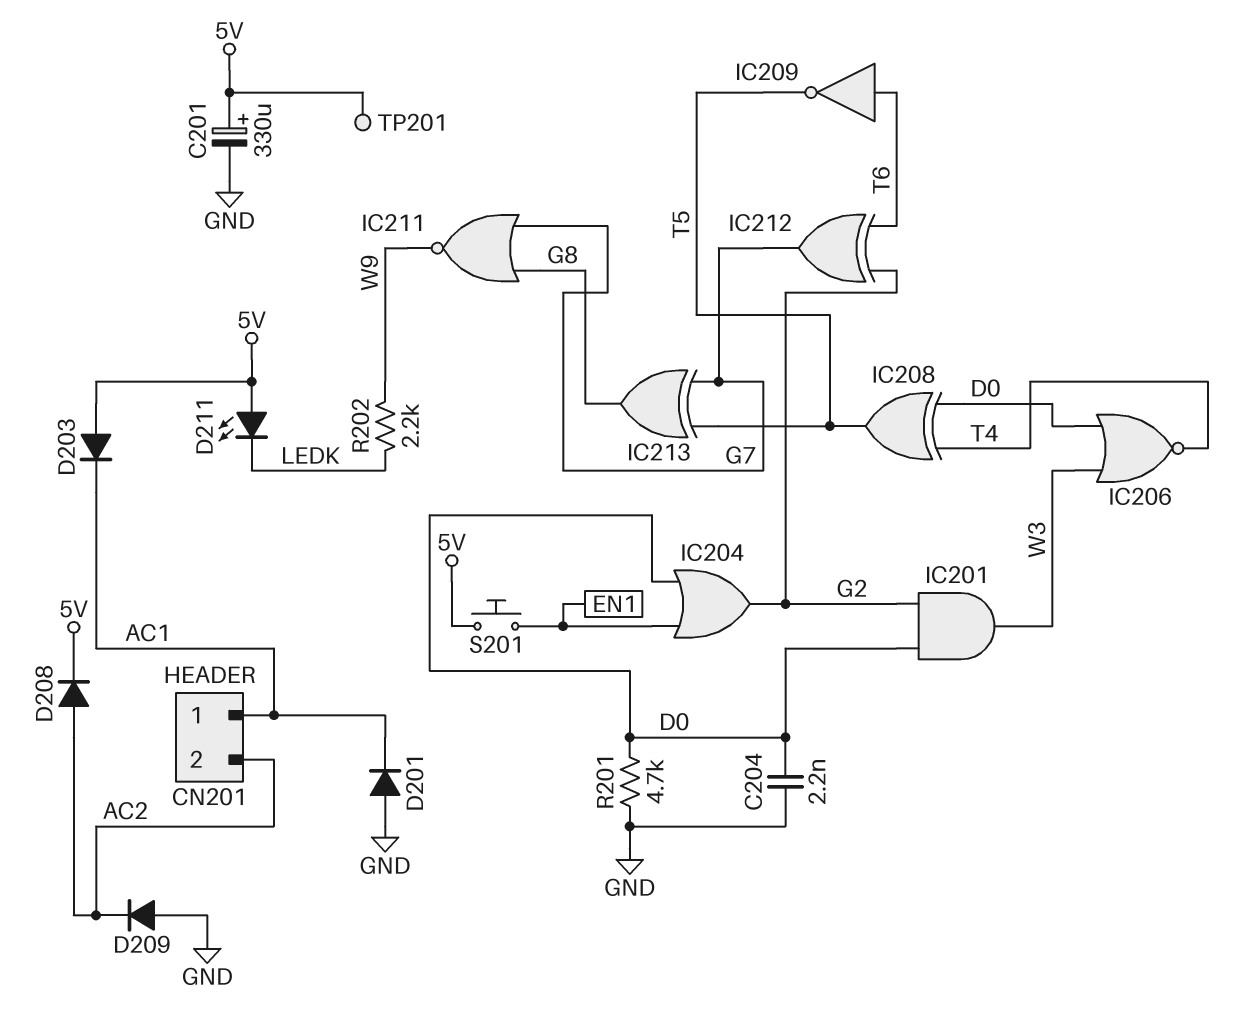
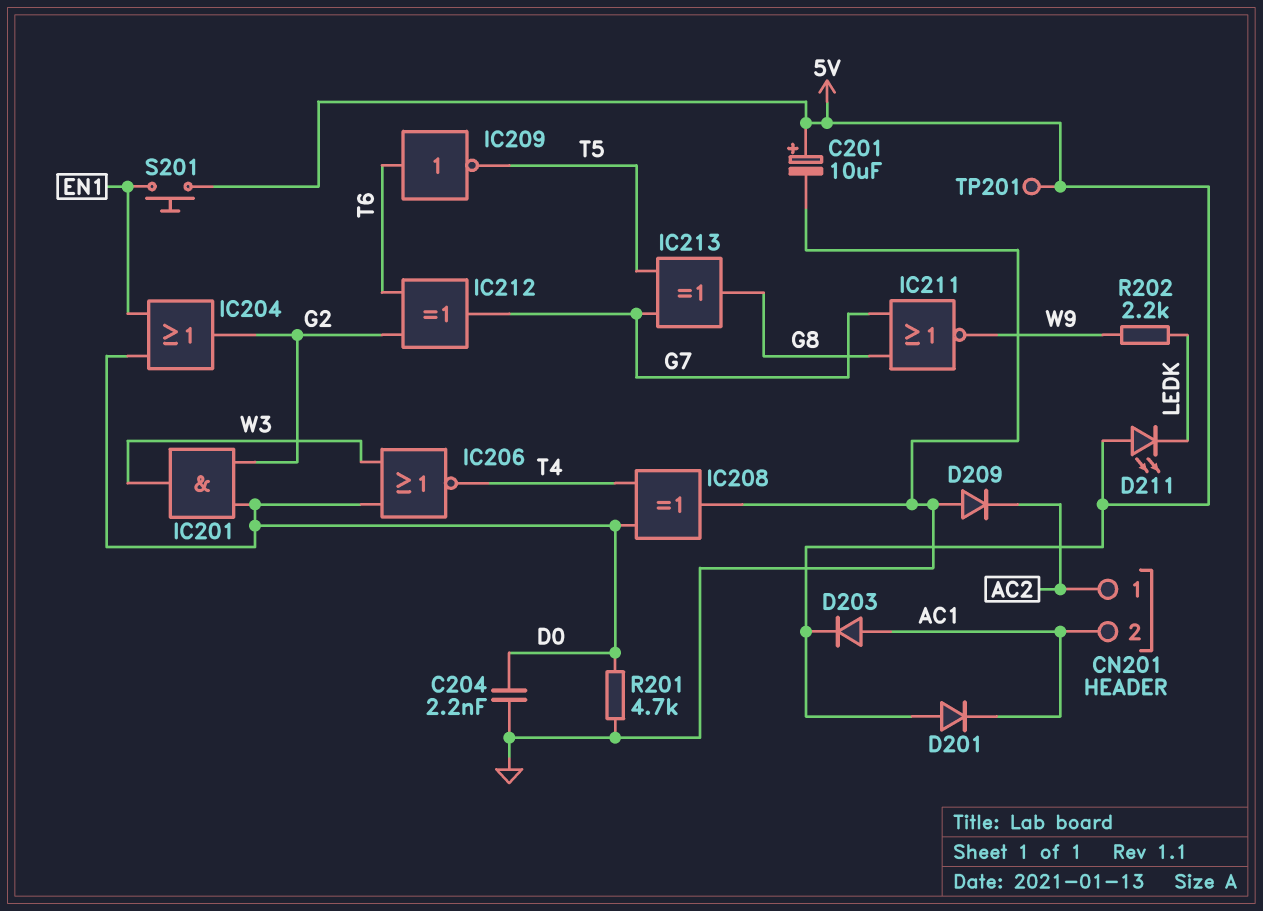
C201: 330uF (plus 5V, minus GND) -> 10uF (plus 5V, minus GND)
CN201 pin 1: AC1 -> AC2
CN201 pin 2: AC2 -> AC1
D201: diode (A GND, K AC1) -> diode (A 5V, K AC1)
D203: diode (A 5V, K AC1) -> diode (A AC1, K 5V)
D208: diode (A AC2, K 5V) -> none
IC208: XOR (in D0, in T4, out T5) -> XOR (in D0, in T4, out GND)

